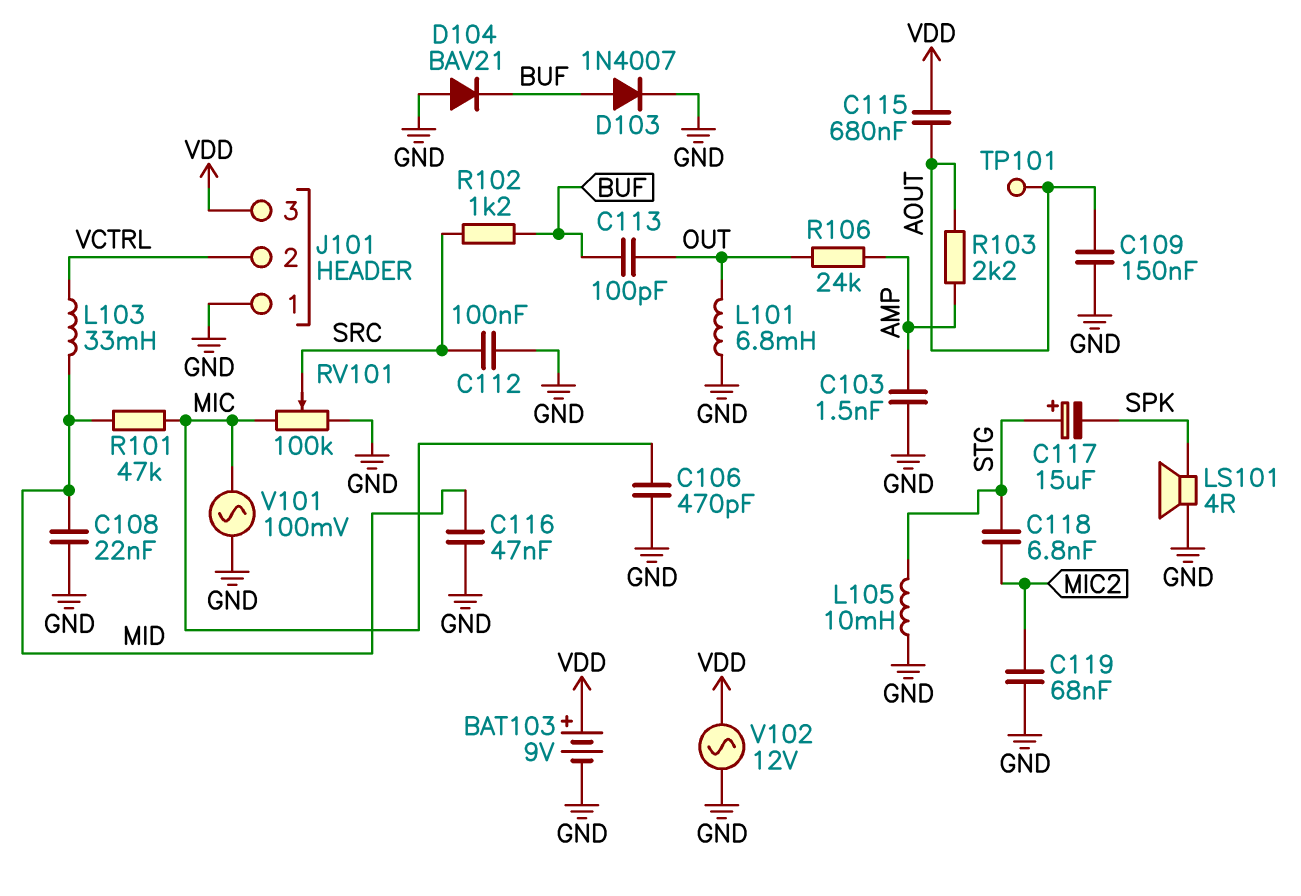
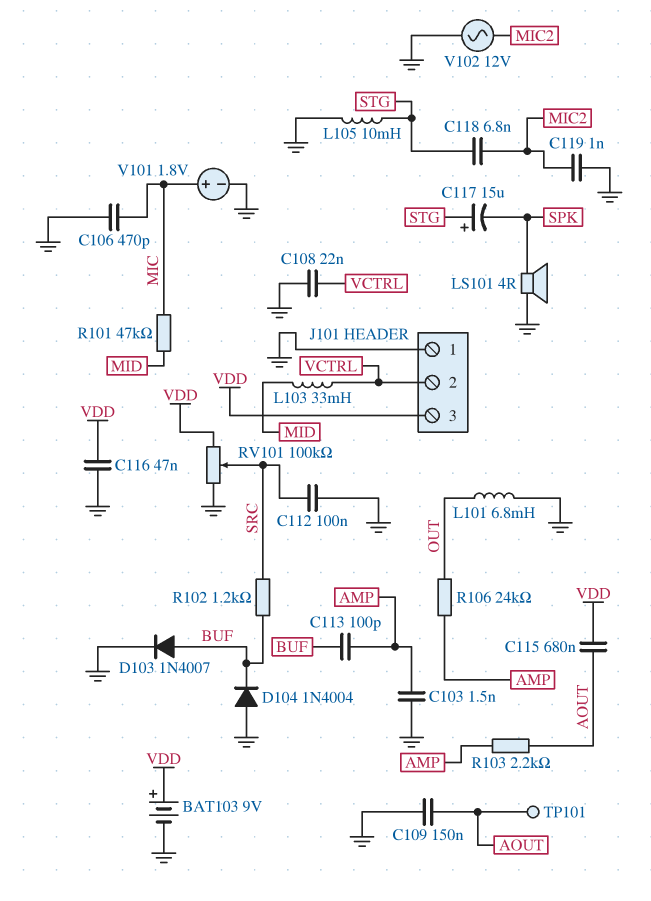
C108: 22nF (GND, MID) -> 22nF (GND, VCTRL)
C113: 100pF (BUF, OUT) -> 100pF (AMP, BUF)
C116: 47nF (GND, MID) -> 47nF (GND, VDD)
C119: 68nF (GND, MIC2) -> 1nF (GND, MIC2)
D104: diode BAV21 (A GND, K BUF) -> diode 1N4004 (A GND, K BUF)
RV101: 100k (GND, MIC, wiper SRC) -> 100k (GND, VDD, wiper SRC)
V101: AC 100mV (GND, MIC) -> 1.8V (plus MIC, minus GND)
V102: AC 12V (GND, VDD) -> AC 12V (GND, MIC2)

